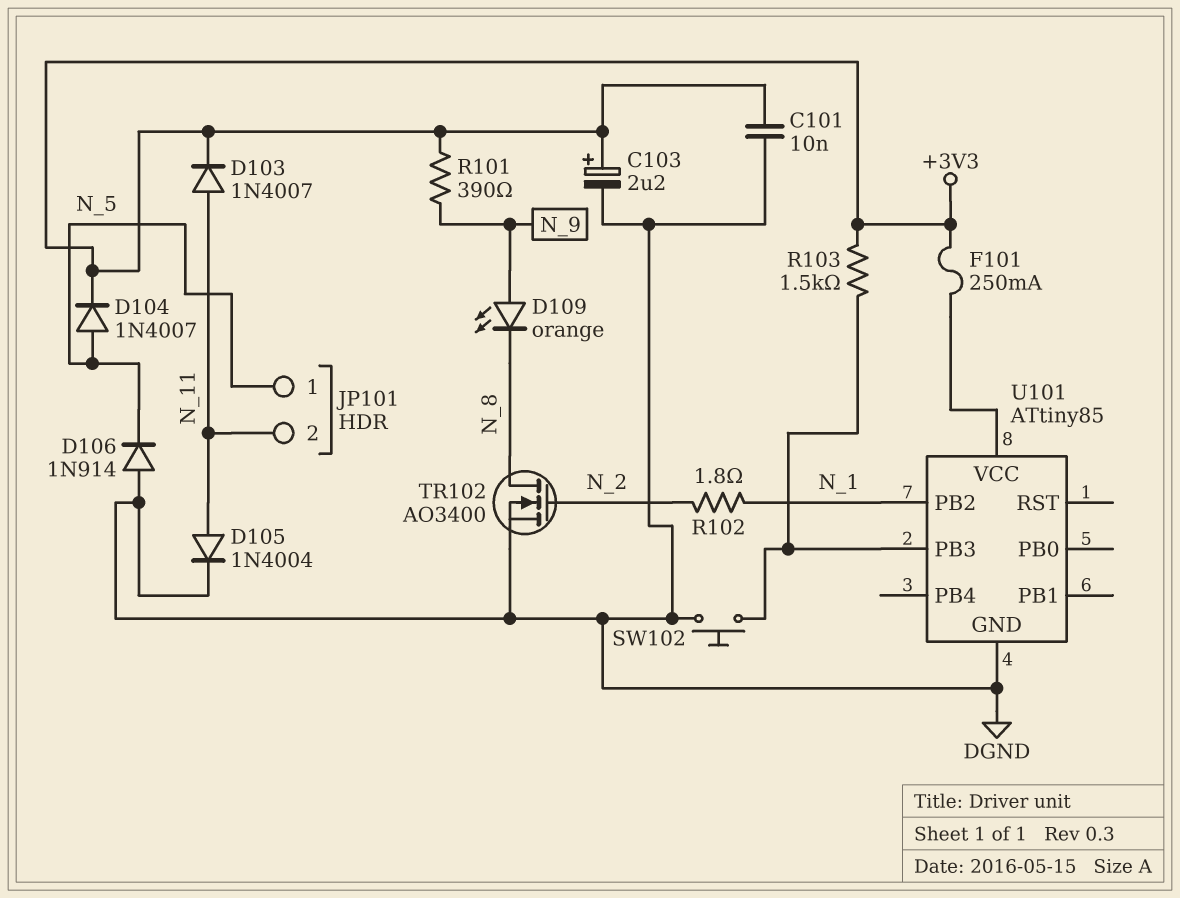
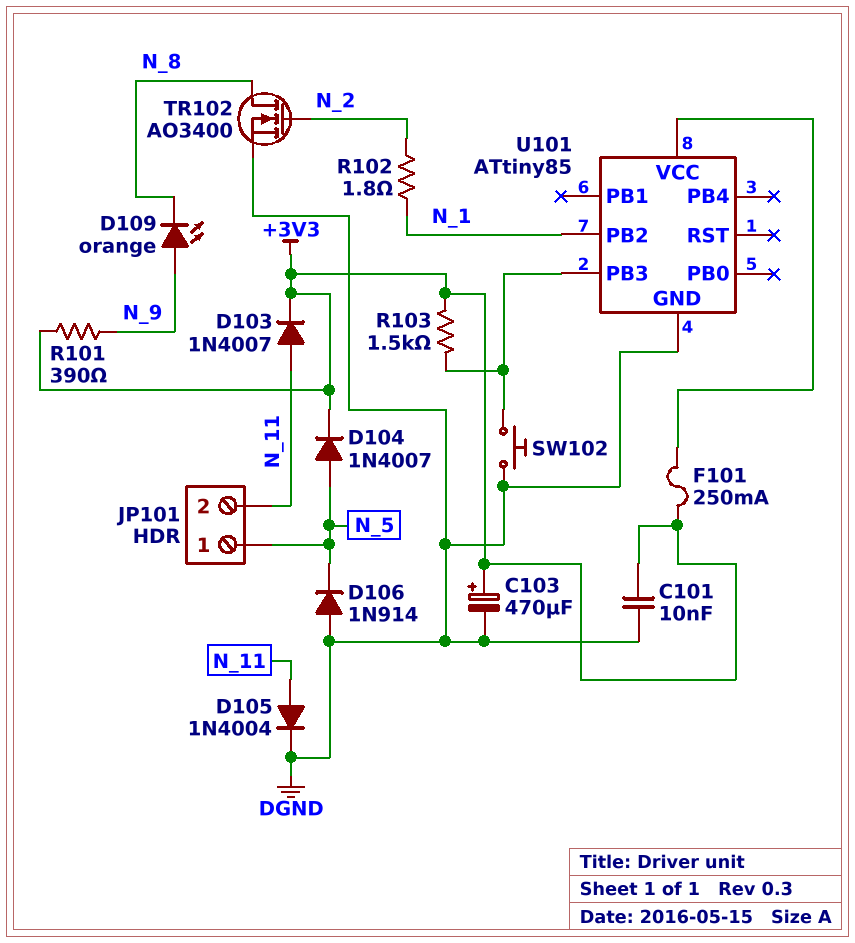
C103: 2.2uF (plus +3V3, minus DGND) -> 470uF (plus +3V3, minus DGND)

